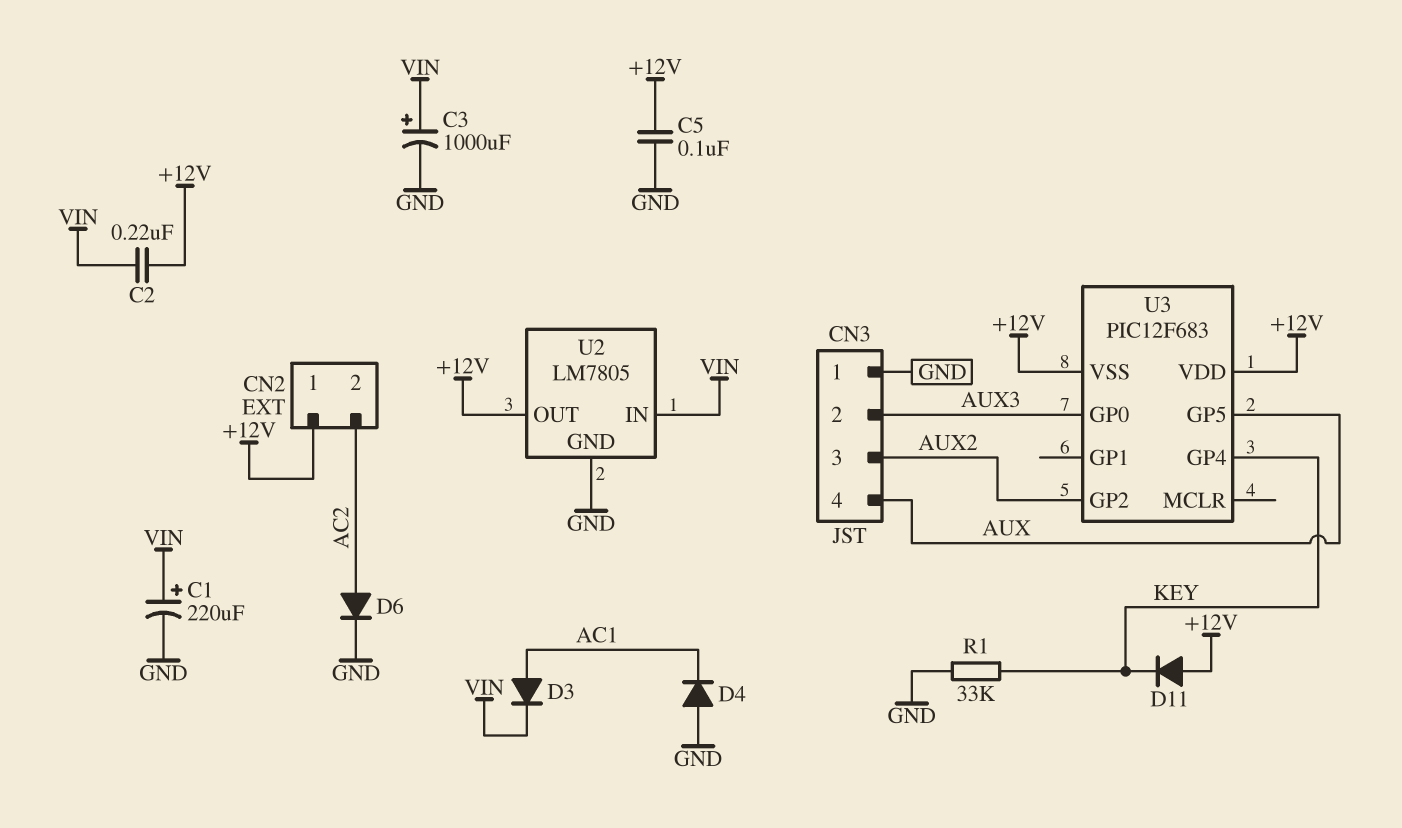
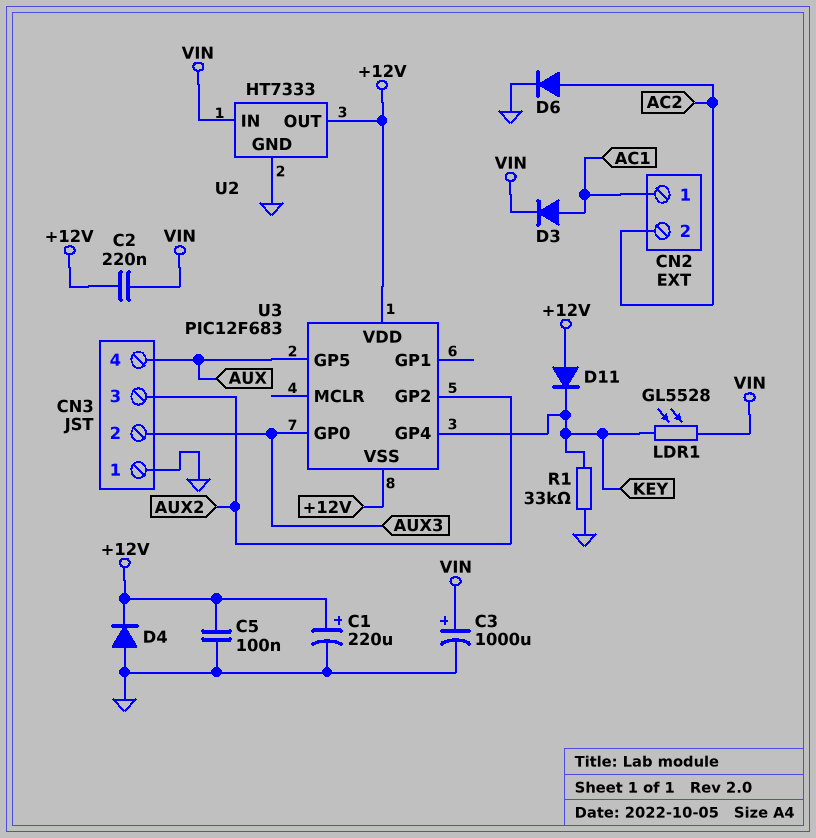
C1: 220uF (plus VIN, minus GND) -> 220uF (plus +12V, minus GND)
CN2 pin 1: +12V -> AC1
D4: diode (A GND, K AC1) -> diode (A GND, K +12V)
LDR1: none -> GL5528 (KEY, VIN)
U2: LM7805 -> HT7333

